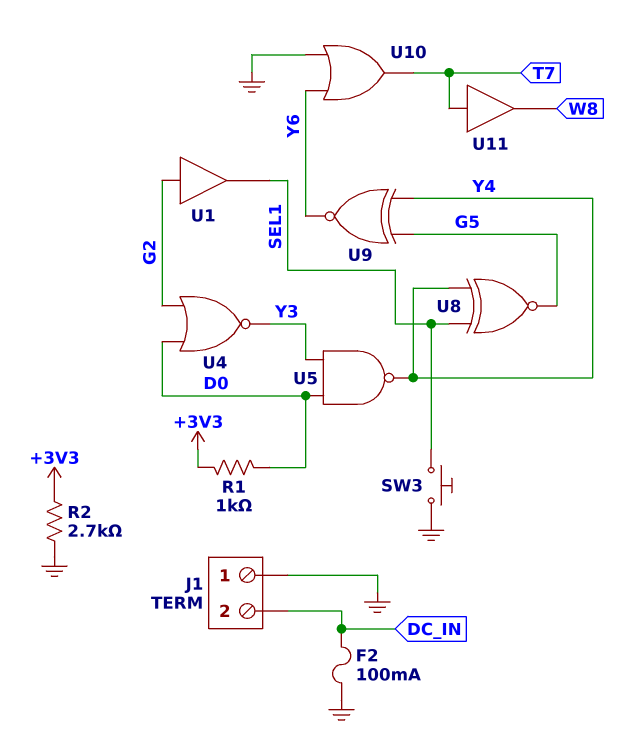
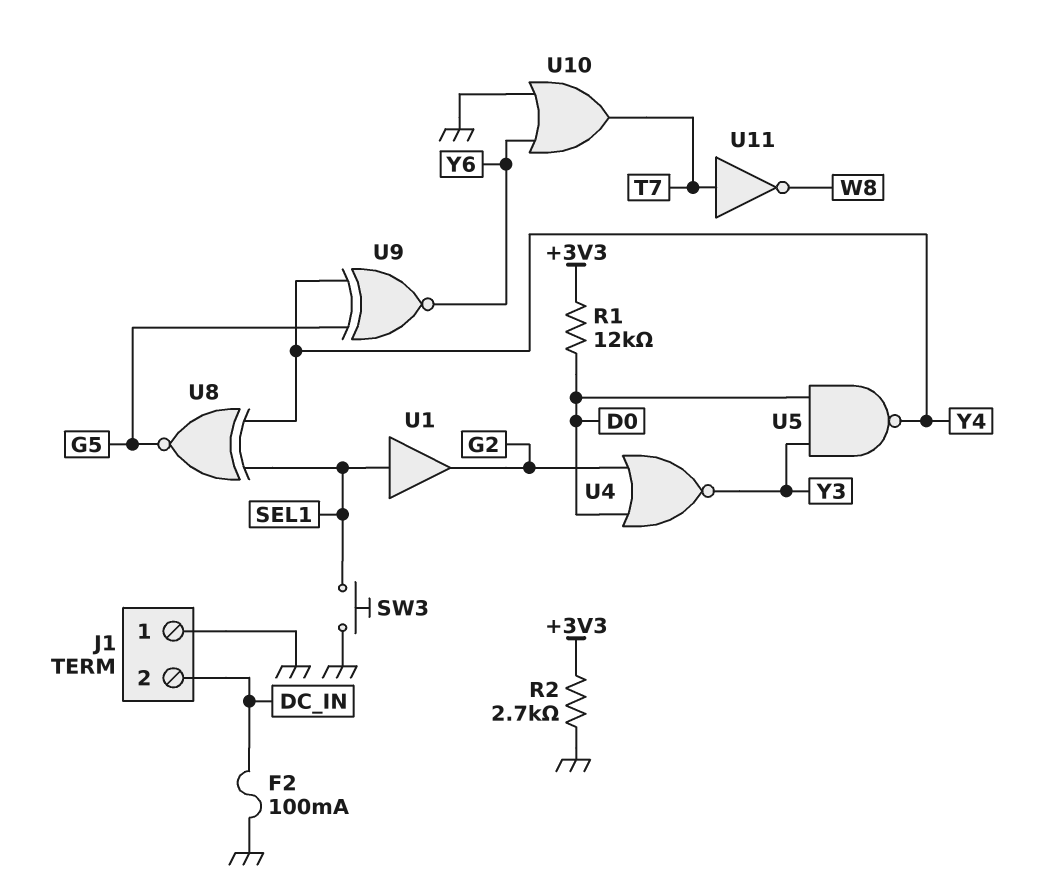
R1: 1k (+3V3, D0) -> 12k (+3V3, D0)
U1: buffer (in G2, out SEL1) -> buffer (in SEL1, out G2)
U11: buffer (in T7, out W8) -> NOT (in T7, out W8)

